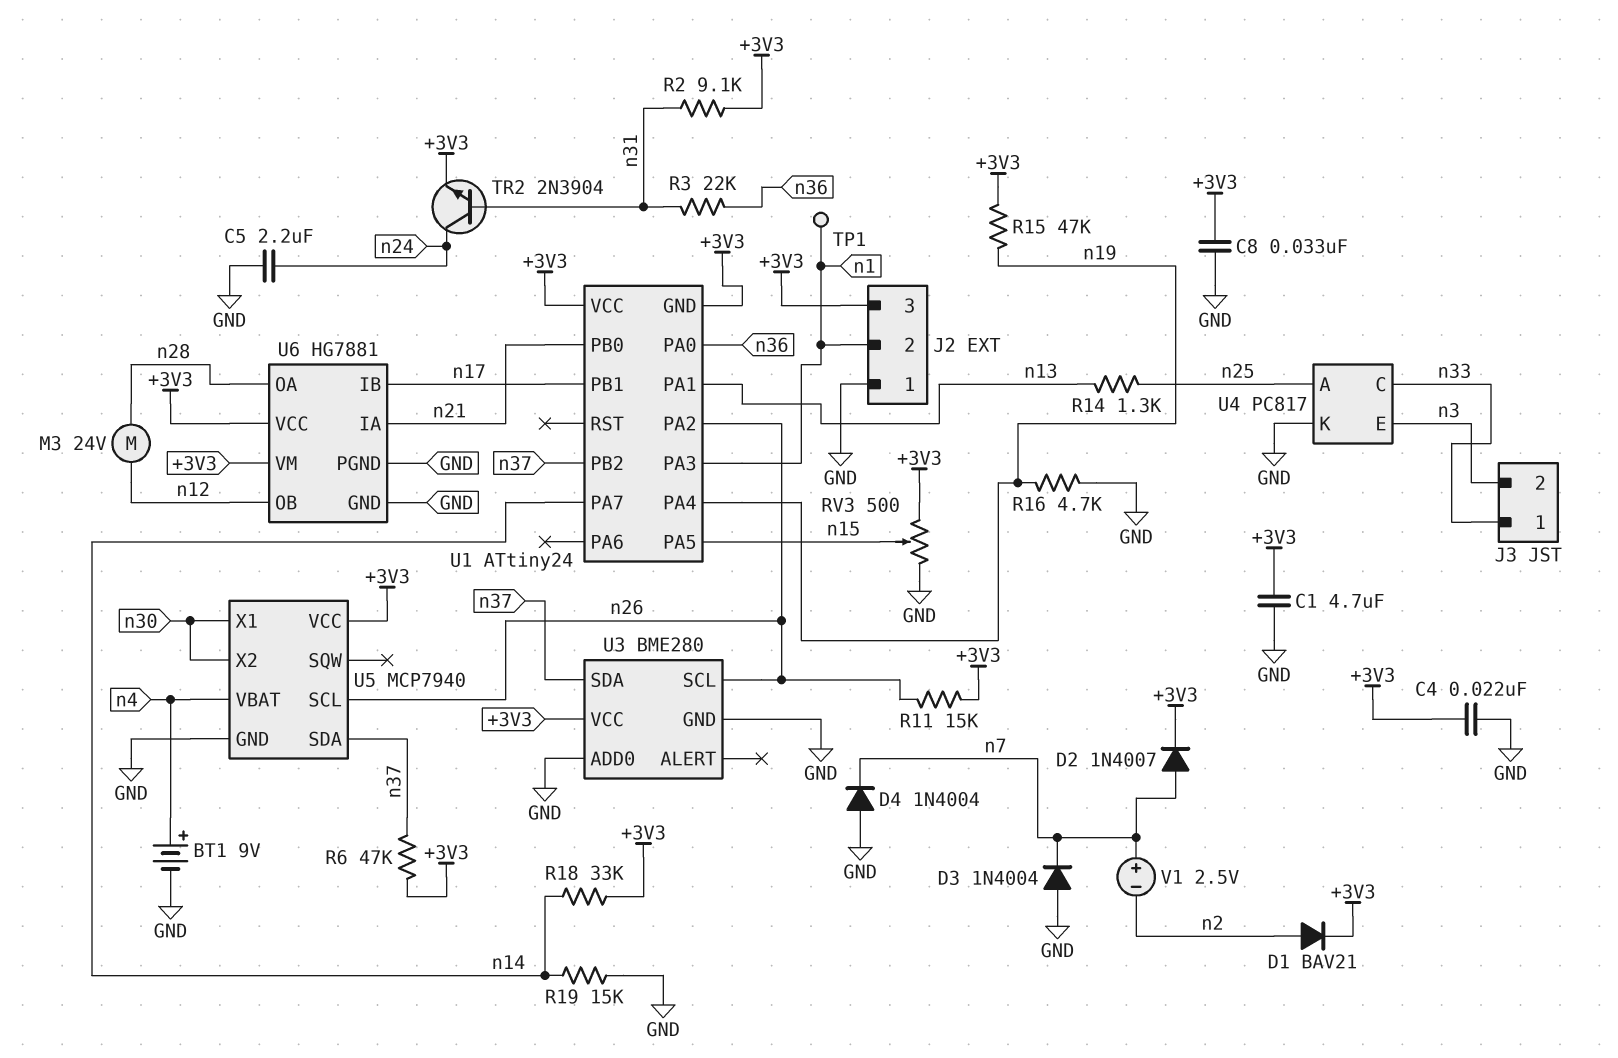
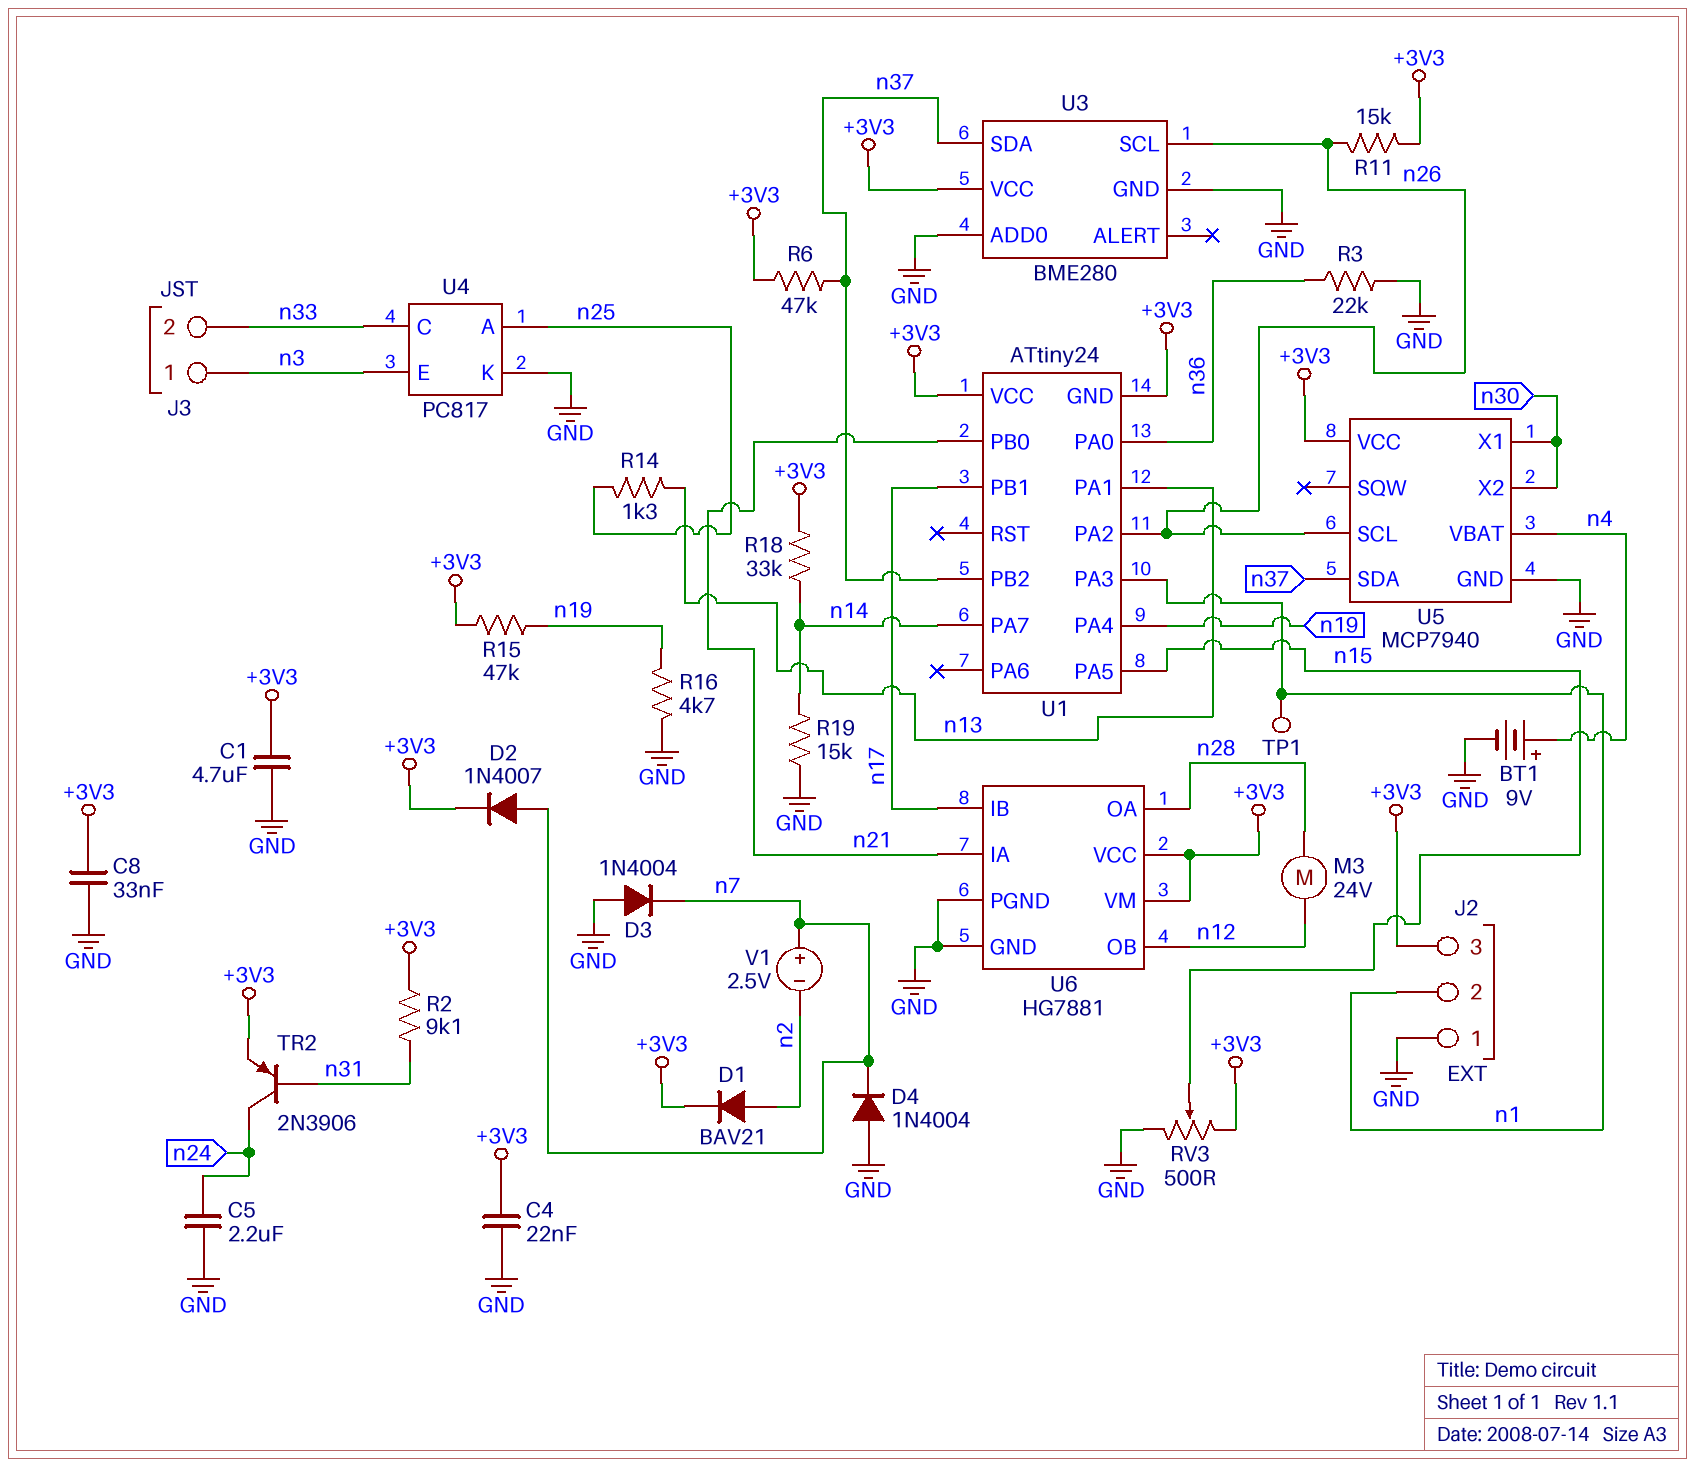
J3 pin 1: n33 -> n3
J3 pin 2: n3 -> n33
R3: 22k (n31, n36) -> 22k (GND, n36)
TR2: NPN 2N3904 (B n31, C n24, E +3V3) -> PNP 2N3906 (B n31, C n24, E +3V3)

